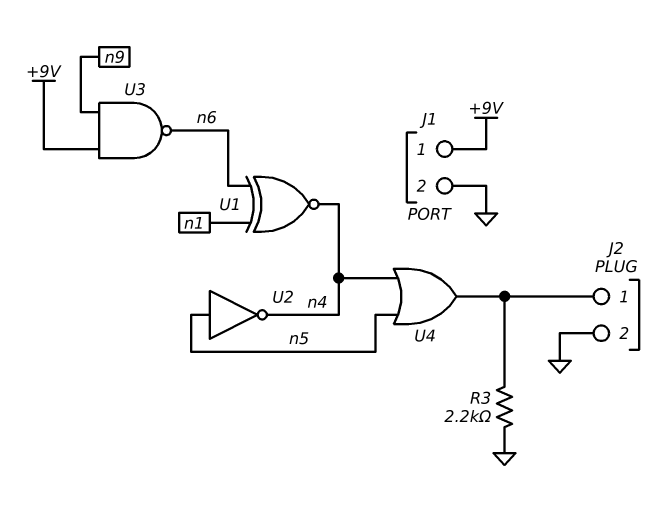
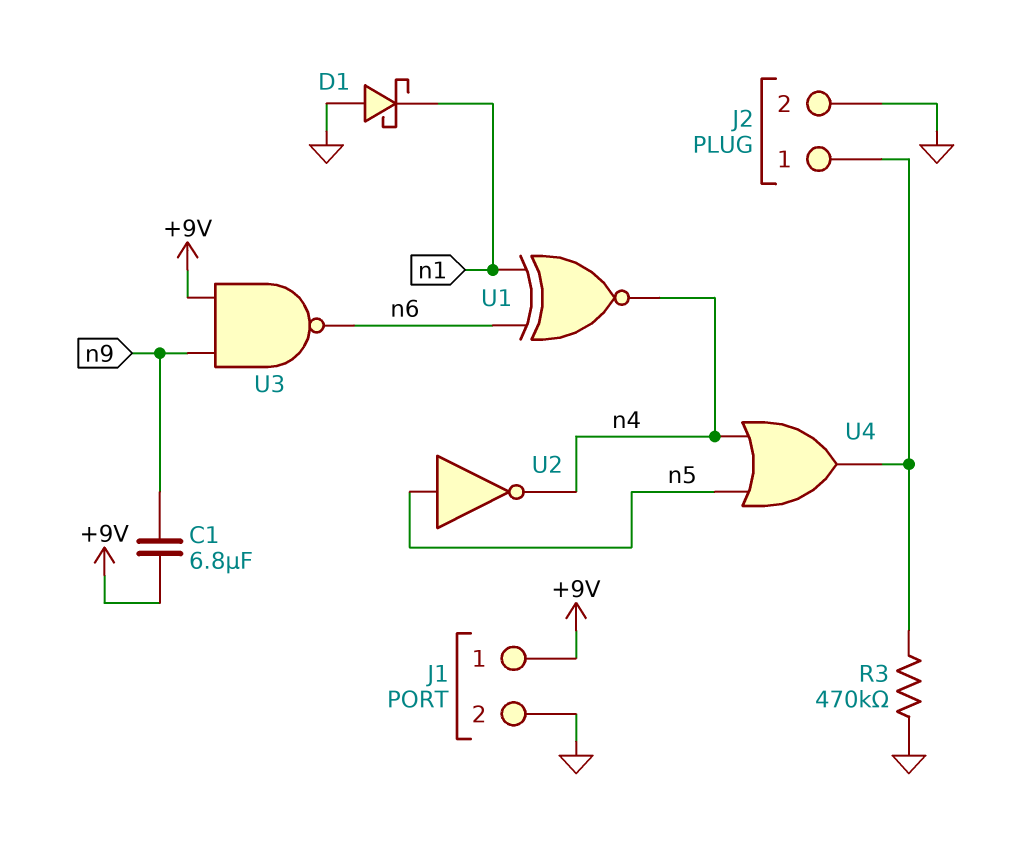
C1: none -> 6.8uF (+9V, n9)
D1: none -> schottky (A GND, K n1)
R3: 2.2k (GND, J2/1) -> 470k (GND, J2/1)

